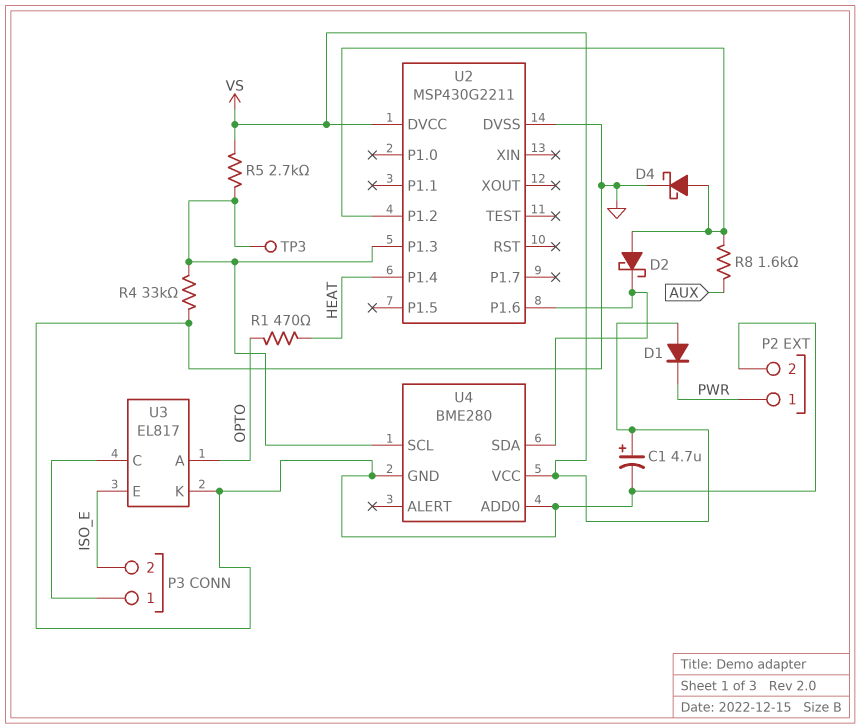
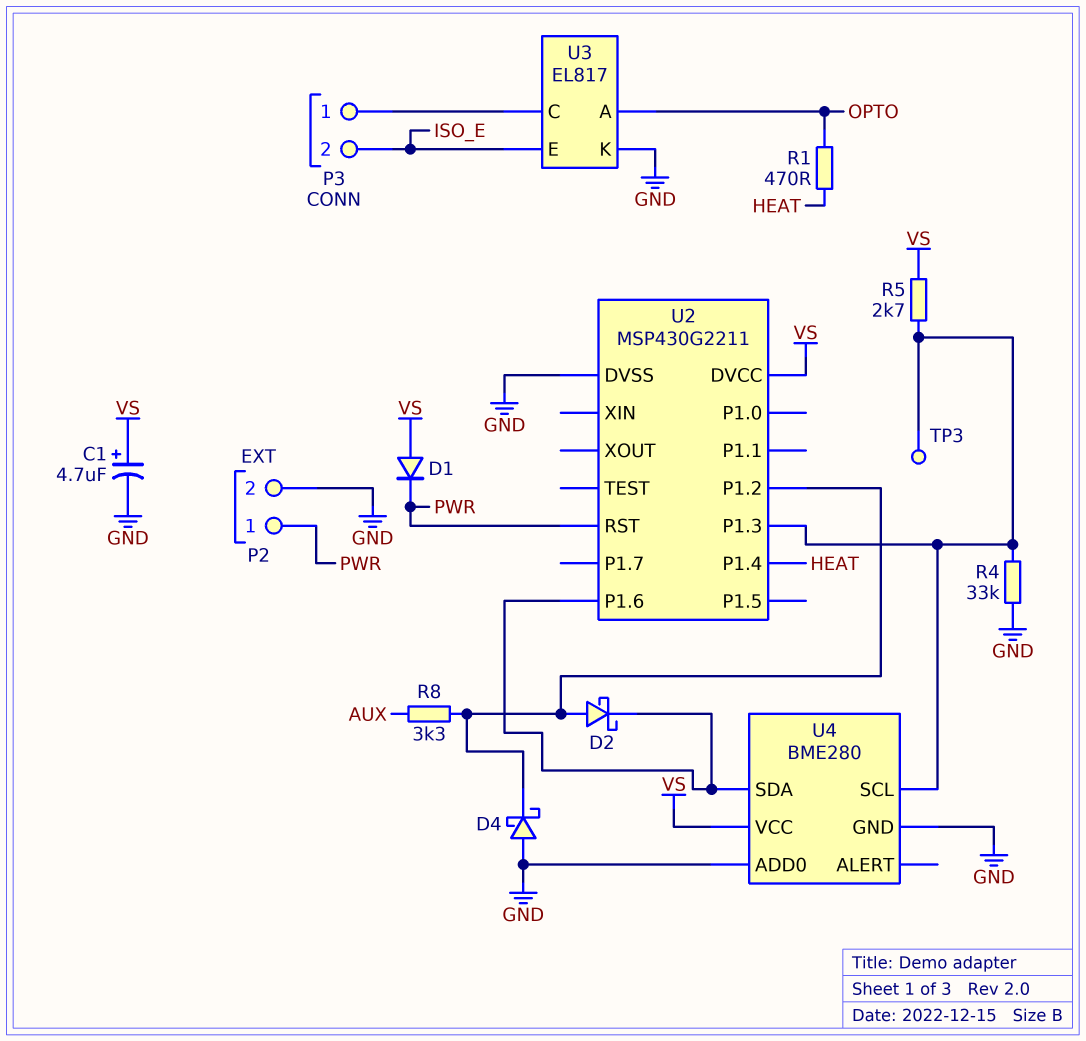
D4: schottky (A U2/P1.2, K GND) -> schottky (A GND, K U2/P1.2)
R8: 1.6k (AUX, U2/P1.2) -> 3.3k (AUX, U2/P1.2)
U2 pin RST: none -> PWR

